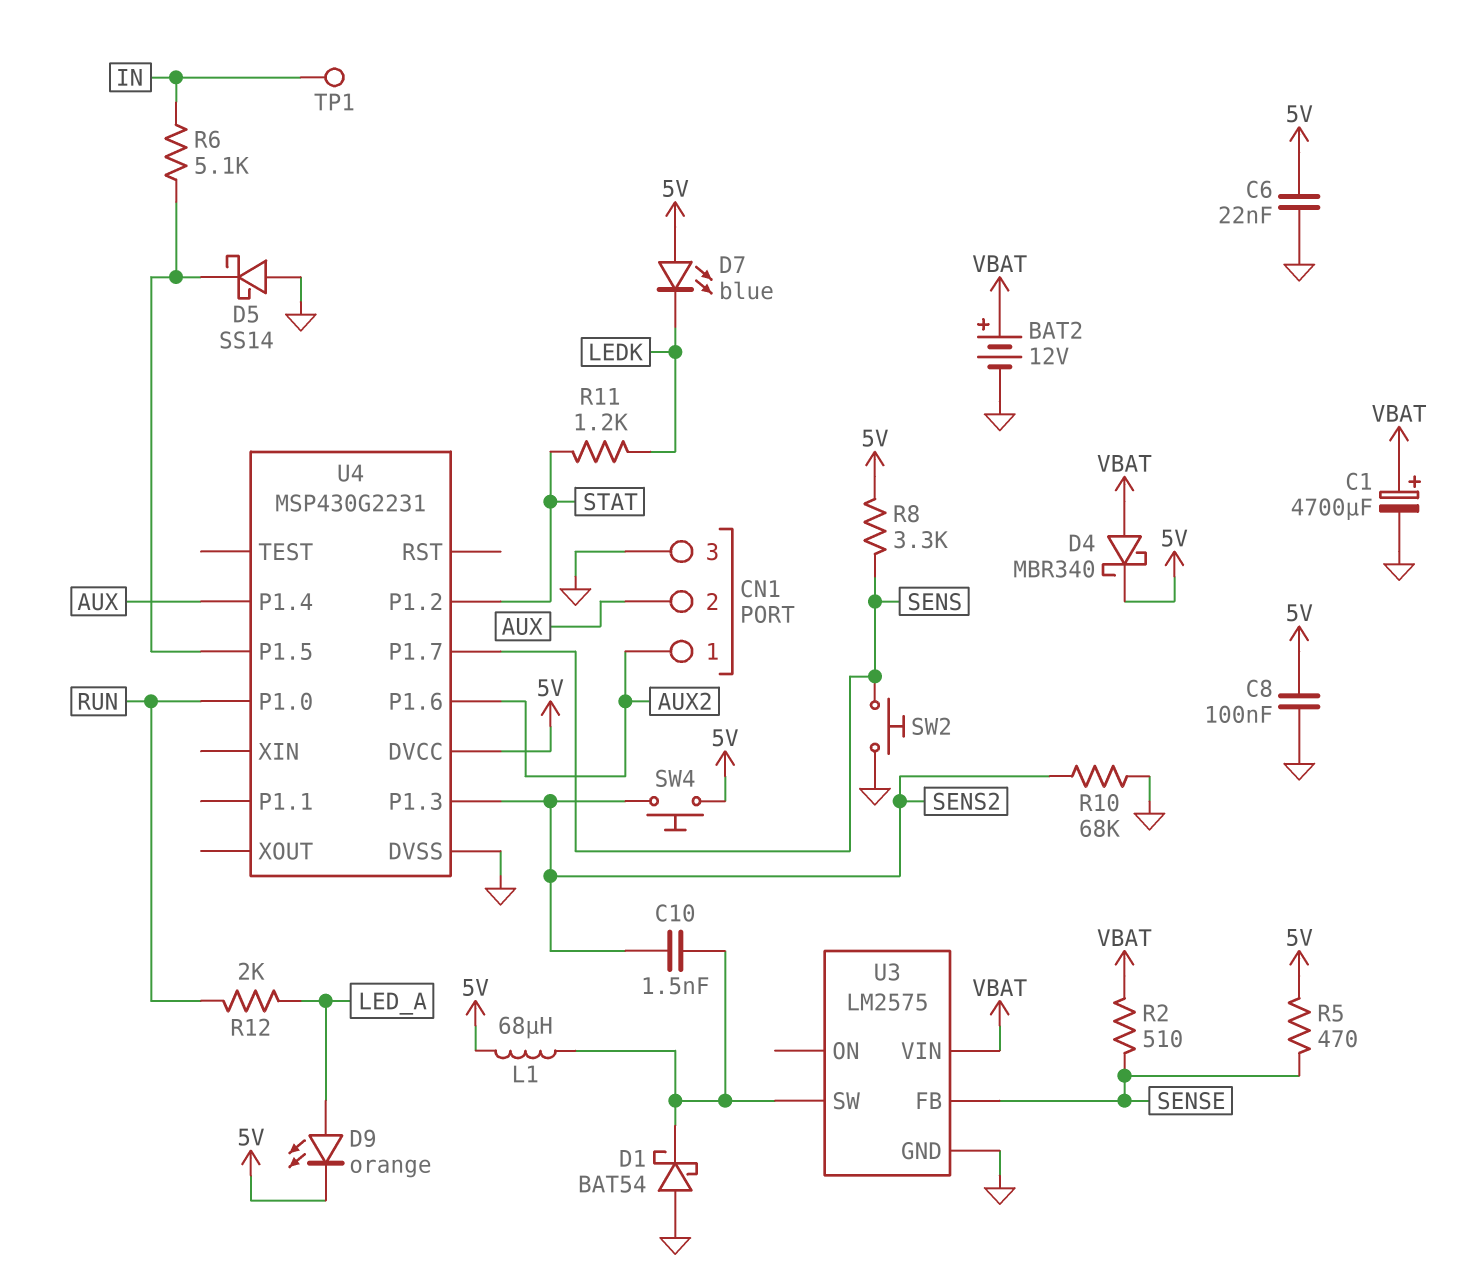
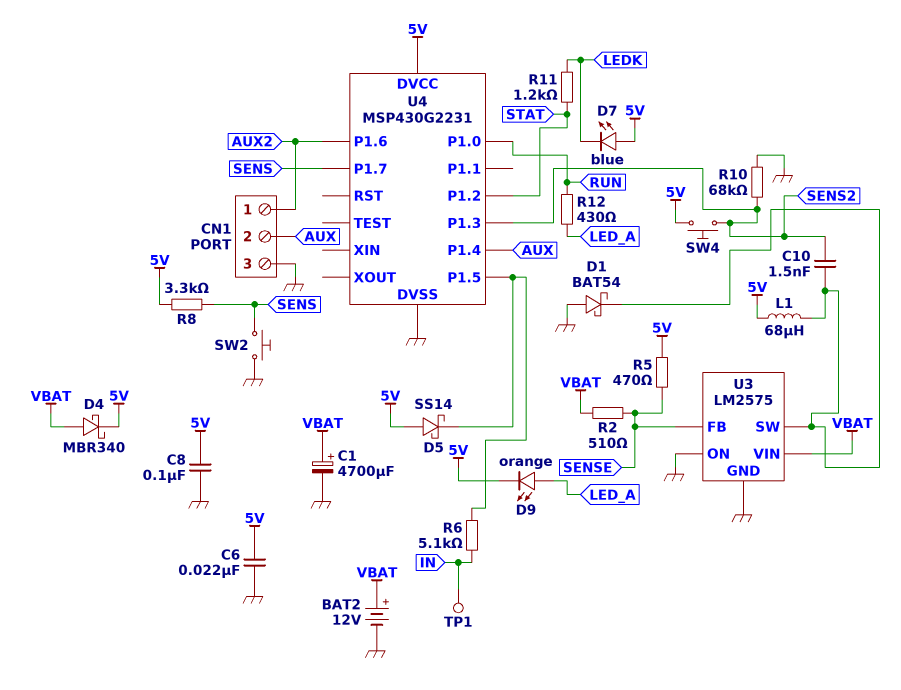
D5: schottky SS14 (A GND, K U4/P1.5) -> schottky SS14 (A 5V, K U4/P1.5)
R12: 2k (LED_A, RUN) -> 430 (LED_A, RUN)
U3 pin ON: none -> GND

